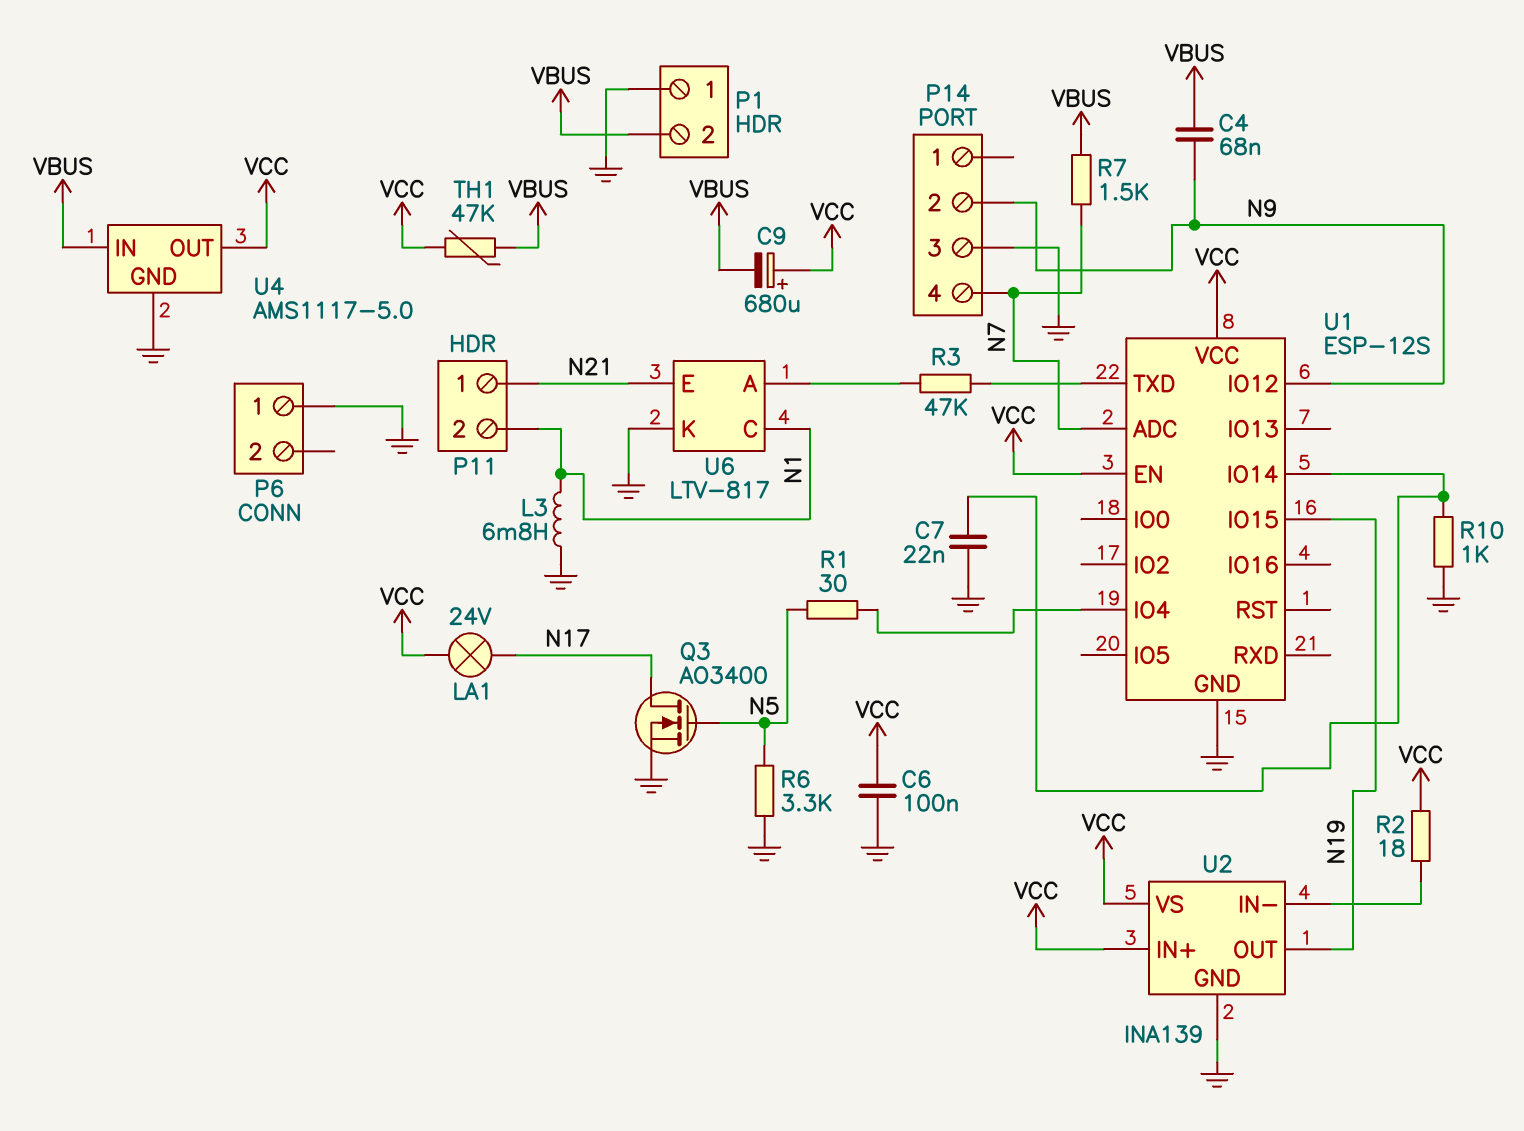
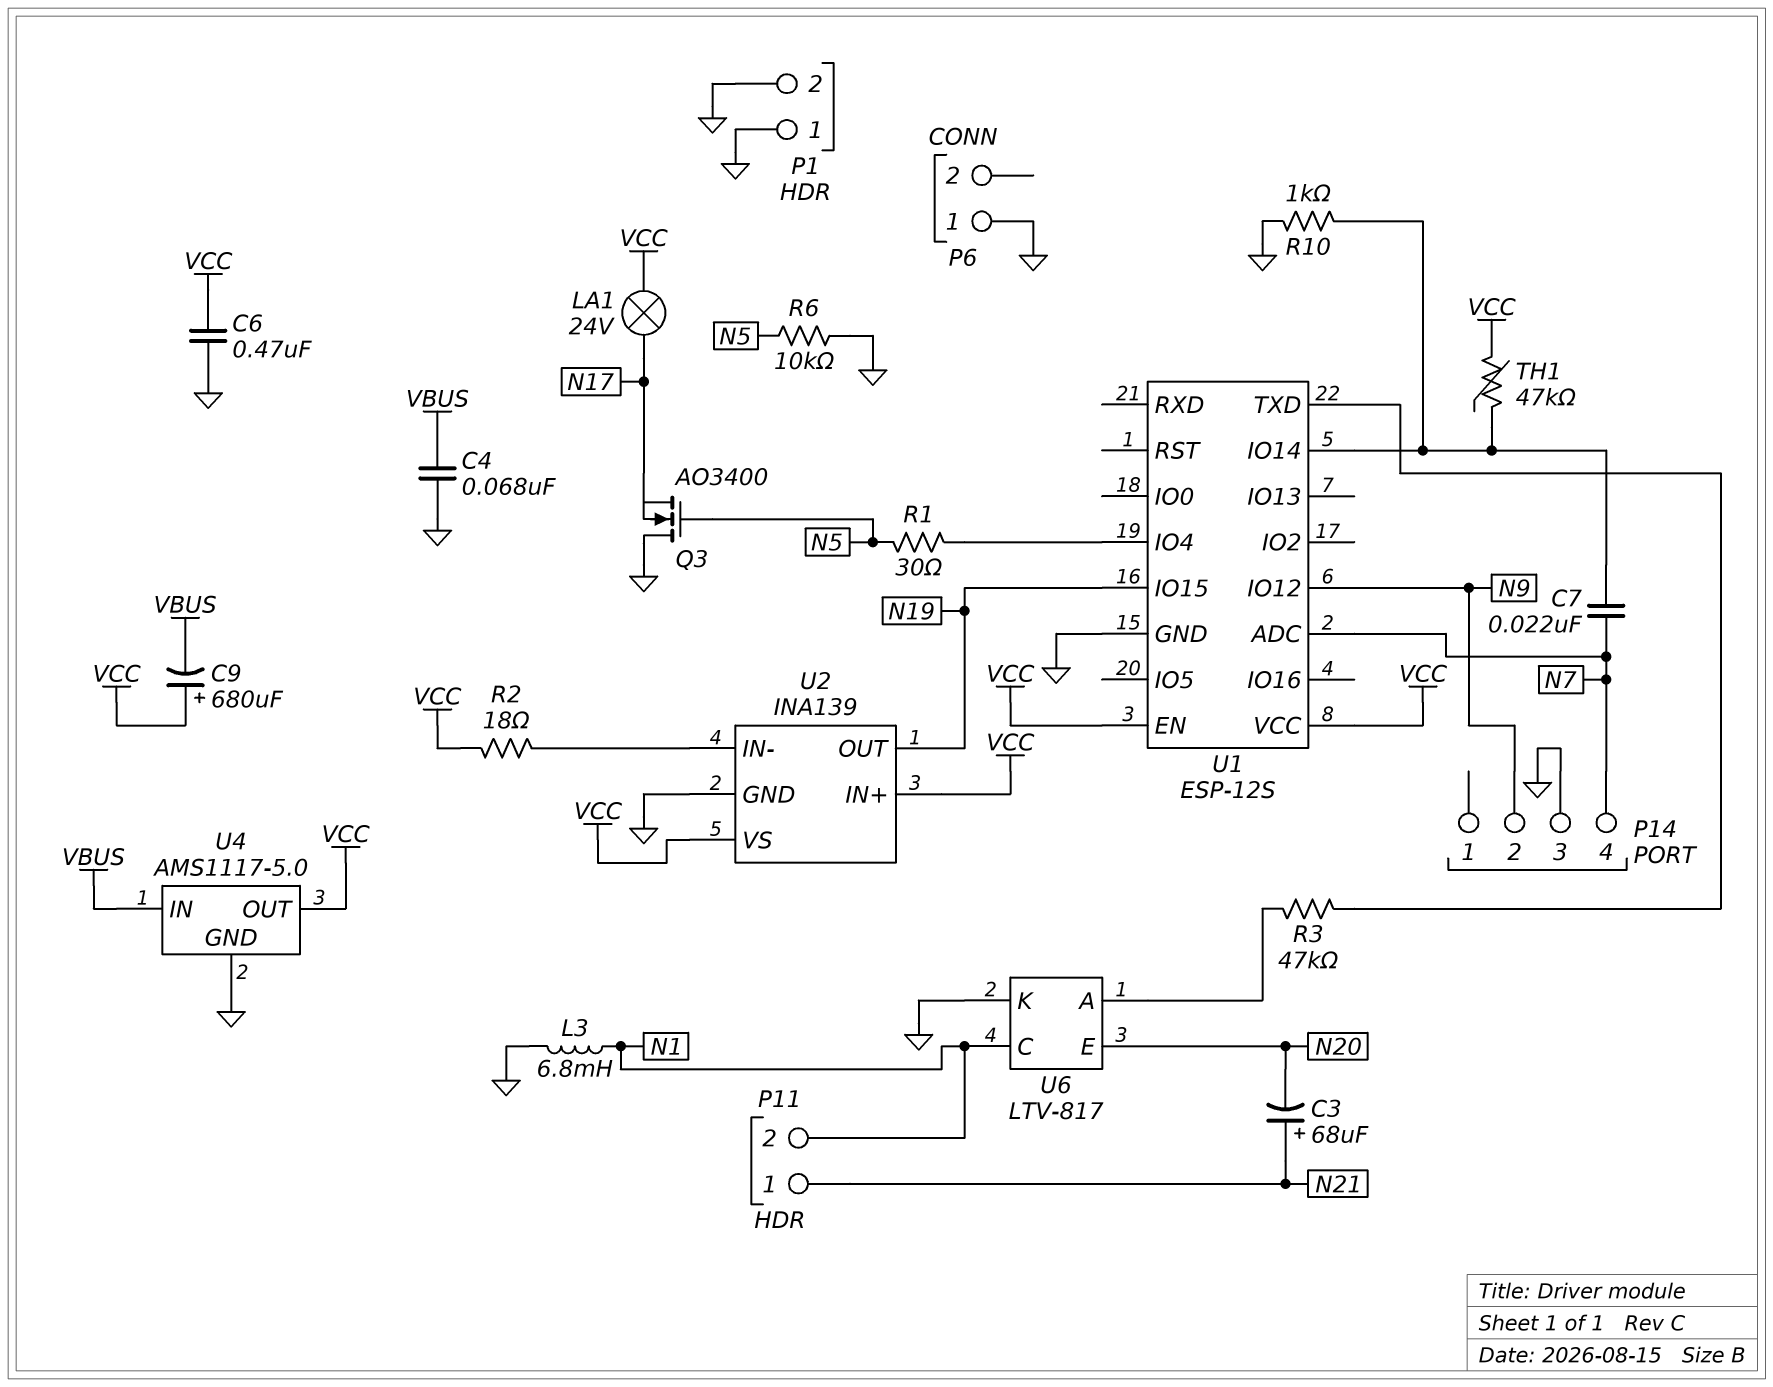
C3: none -> 68uF (plus N21, minus N20)
C4: 68nF (N9, VBUS) -> 68nF (GND, VBUS)
C6: 100nF (GND, VCC) -> 470nF (GND, VCC)
C7: 22nF (GND, U1/IO14) -> 22nF (N7, U1/IO14)
P1 pin 2: VBUS -> GND
Q3: NMOS AO3400 (G N5, D N17, S GND) -> NMOS AO3400 (G N5, D GND, S N17)
R6: 3.3k (GND, N5) -> 10k (GND, N5)
R7: 1.5k (N7, VBUS) -> none
TH1: 47k (VBUS, VCC) -> 47k (U1/IO14, VCC)
U6 pin E: N21 -> N20

